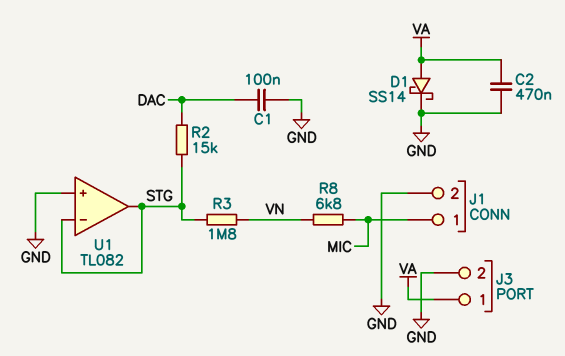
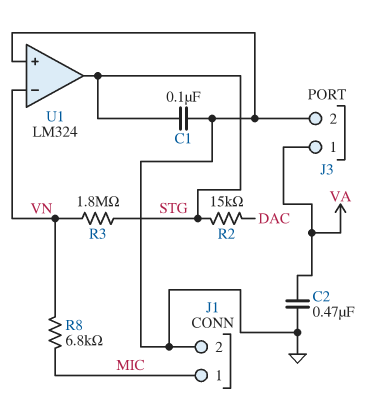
C1: 100nF (DAC, GND) -> 100nF (GND, STG)
D1: schottky SS14 (A VA, K GND) -> none
U1: TL082 -> LM324
U1 pin in-: STG -> VN

